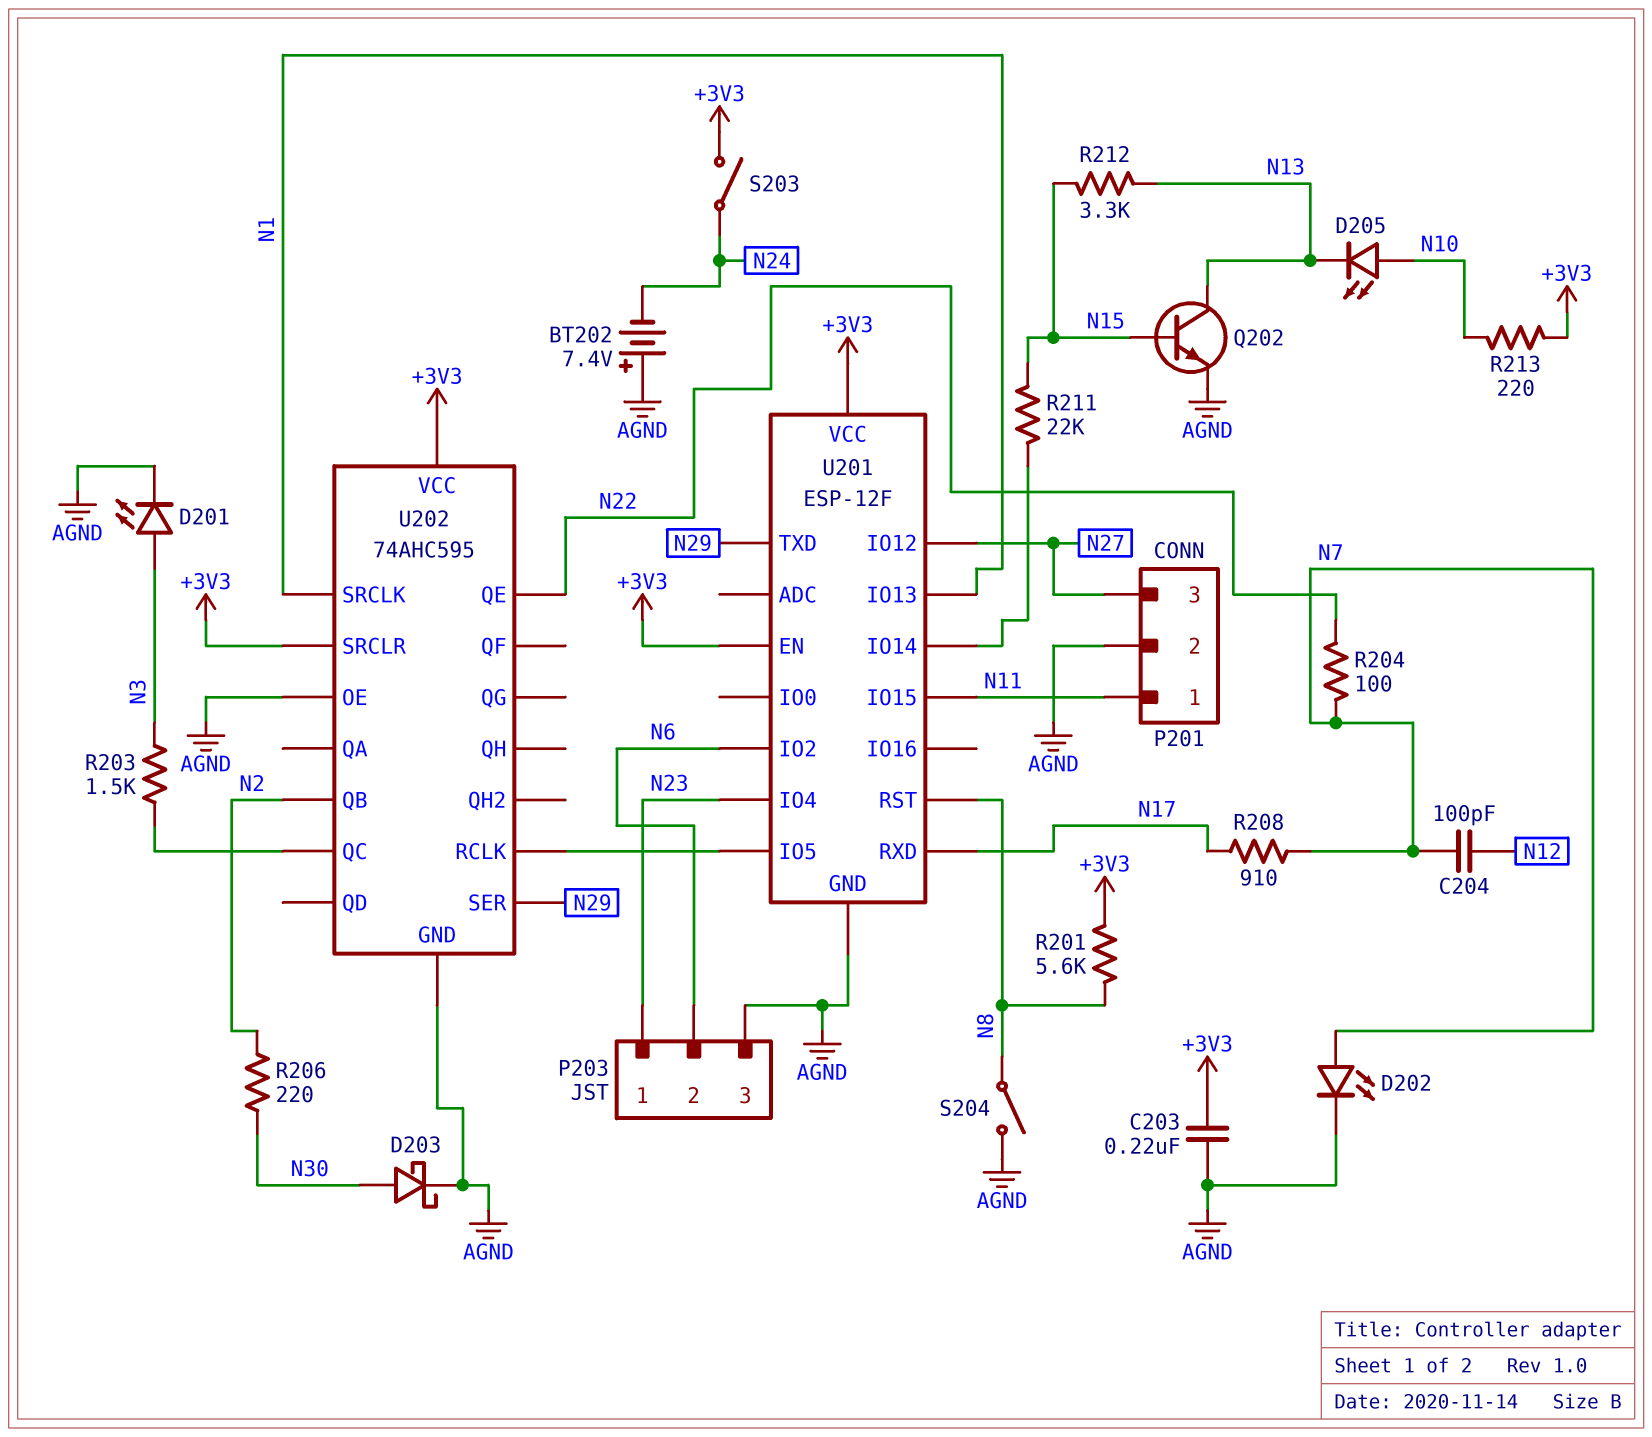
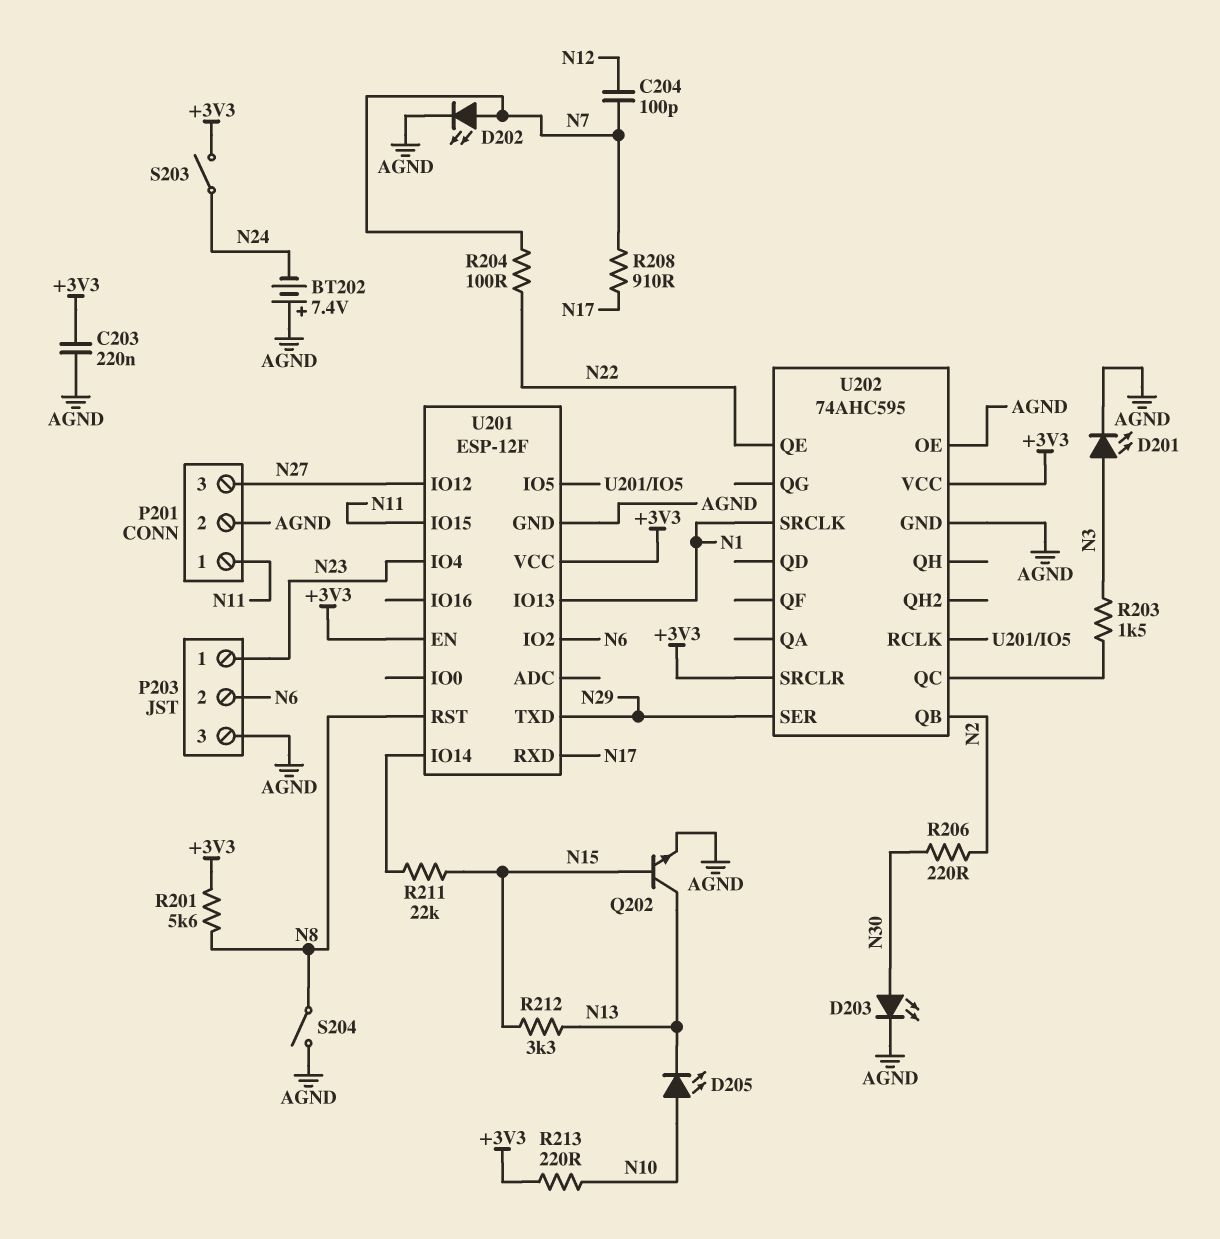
D203: schottky (A N30, K AGND) -> LED (A N30, K AGND)

